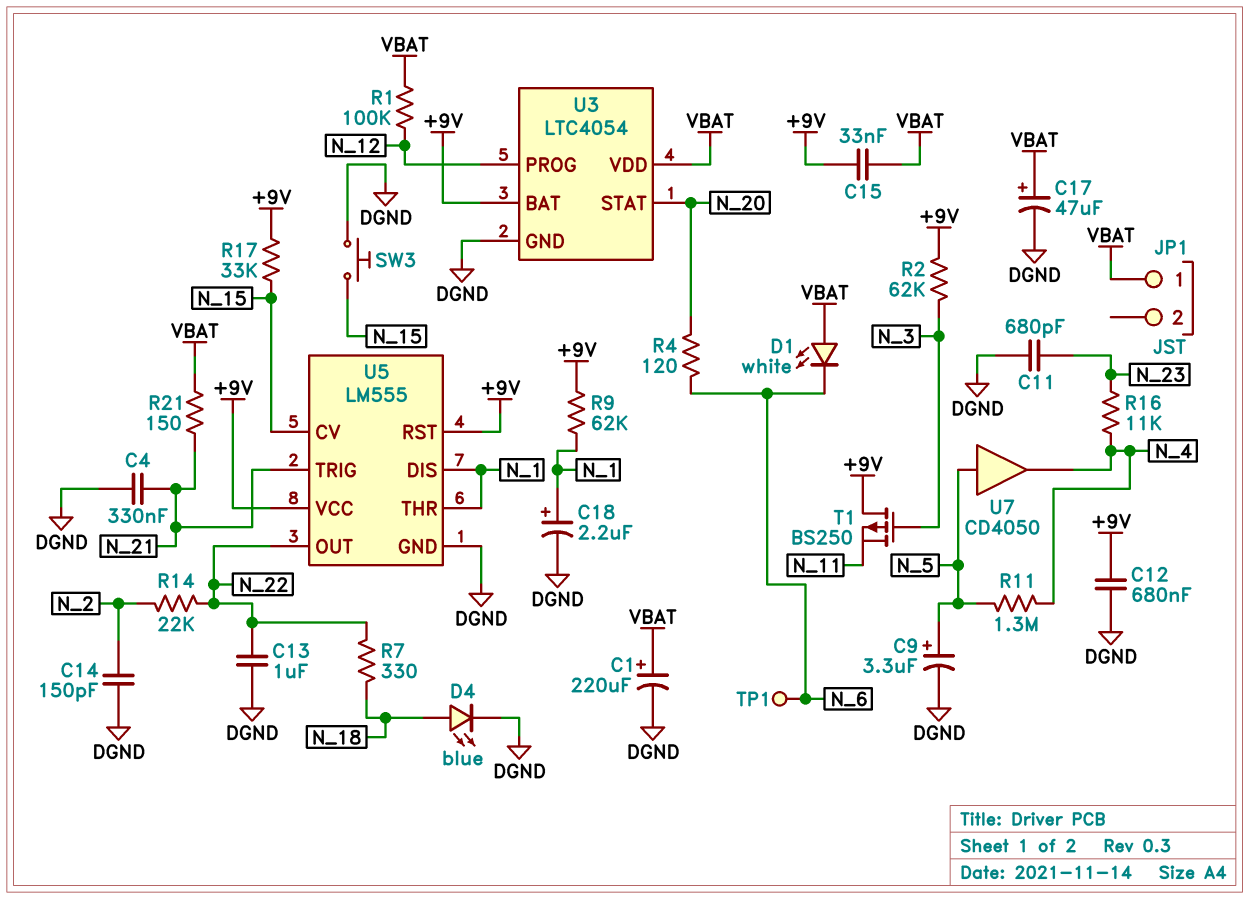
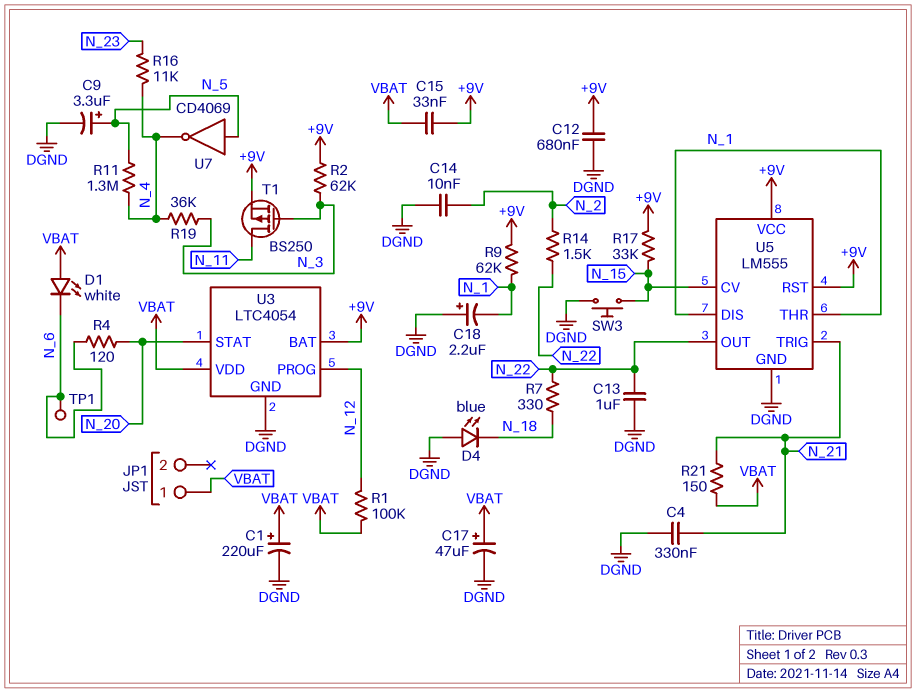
C11: 680pF (DGND, N_23) -> none
C14: 150pF (DGND, N_2) -> 10nF (DGND, N_2)
C18: 2.2uF (plus N_1, minus DGND) -> 2.2uF (plus DGND, minus N_1)
D4: LED blue (A N_18, K DGND) -> LED blue (A DGND, K N_18)
R14: 22k (N_2, N_22) -> 1.5k (N_2, N_22)
R19: none -> 36k (N_3, N_4)
T1: PMOS BS250 (G N_3, D +9V, S N_11) -> PMOS BS250 (G N_3, D N_11, S +9V)
U7: buffer CD4050 (in N_5, out N_4) -> NOT CD4069 (in N_5, out N_4)

